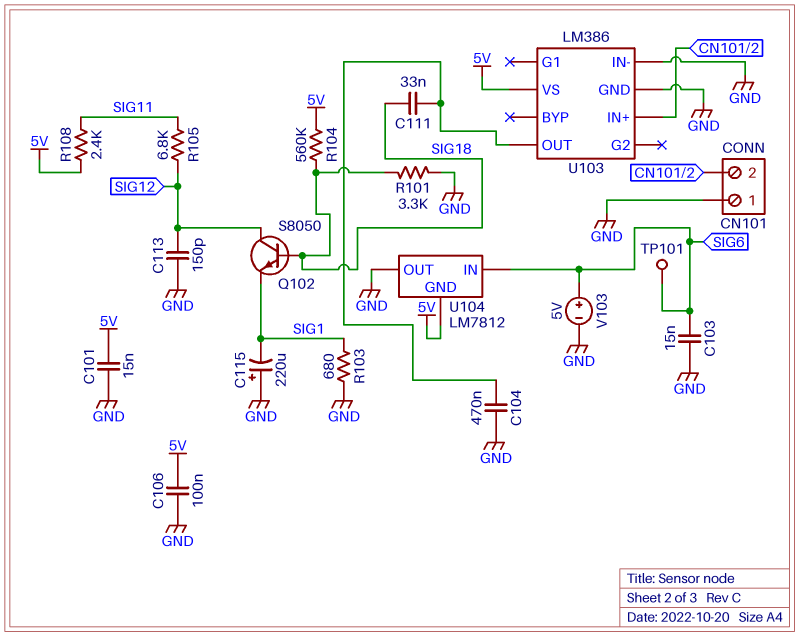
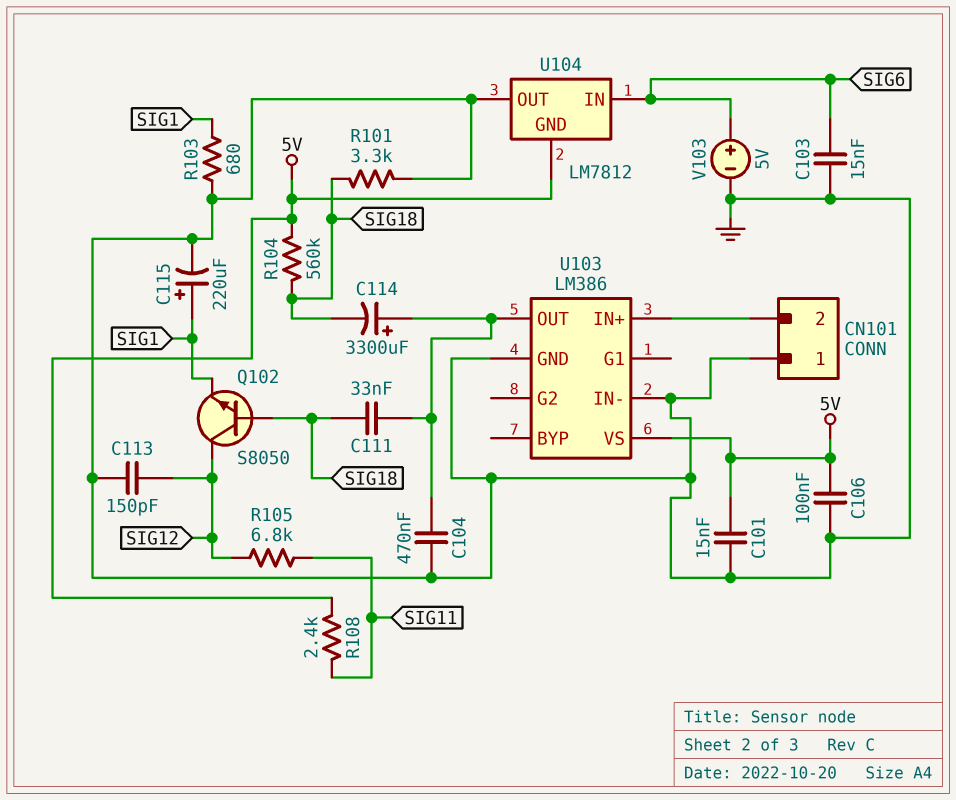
C114: none -> 3300uF (plus U103/OUT, minus SIG18)
C115: 220uF (plus GND, minus SIG1) -> 220uF (plus SIG1, minus GND)
TP101: test point (SIG6) -> none

